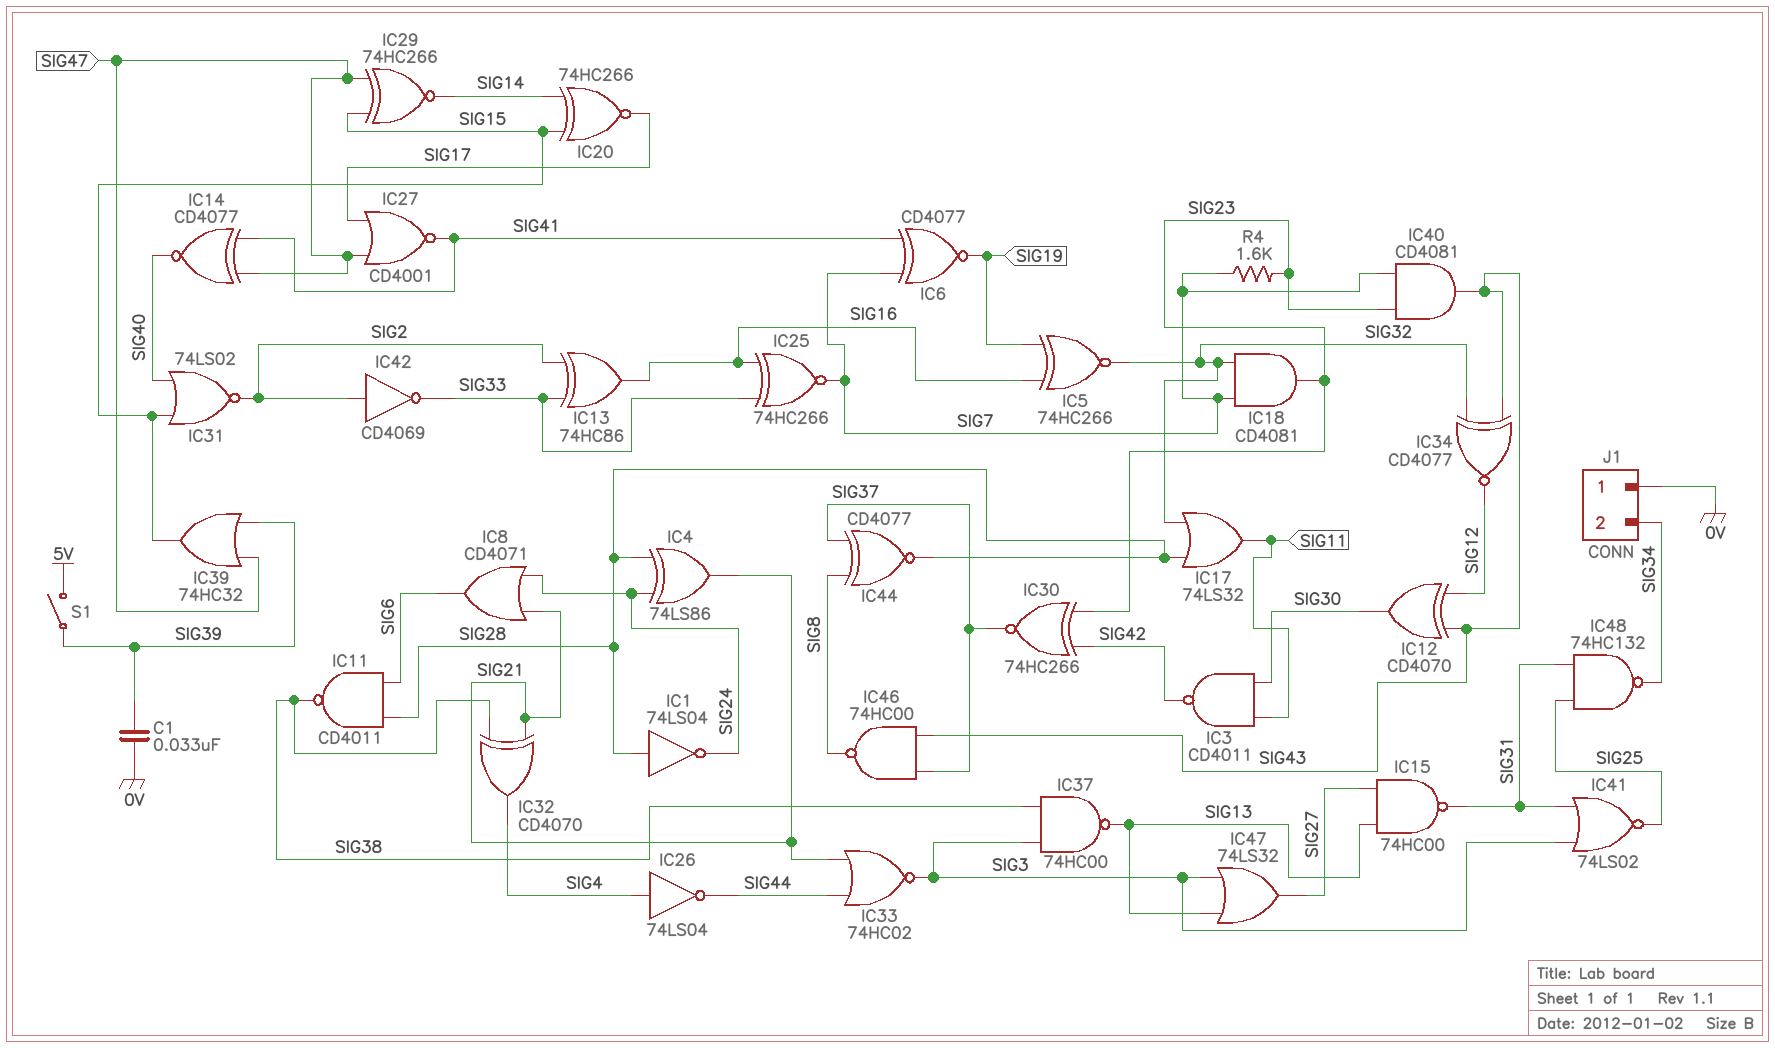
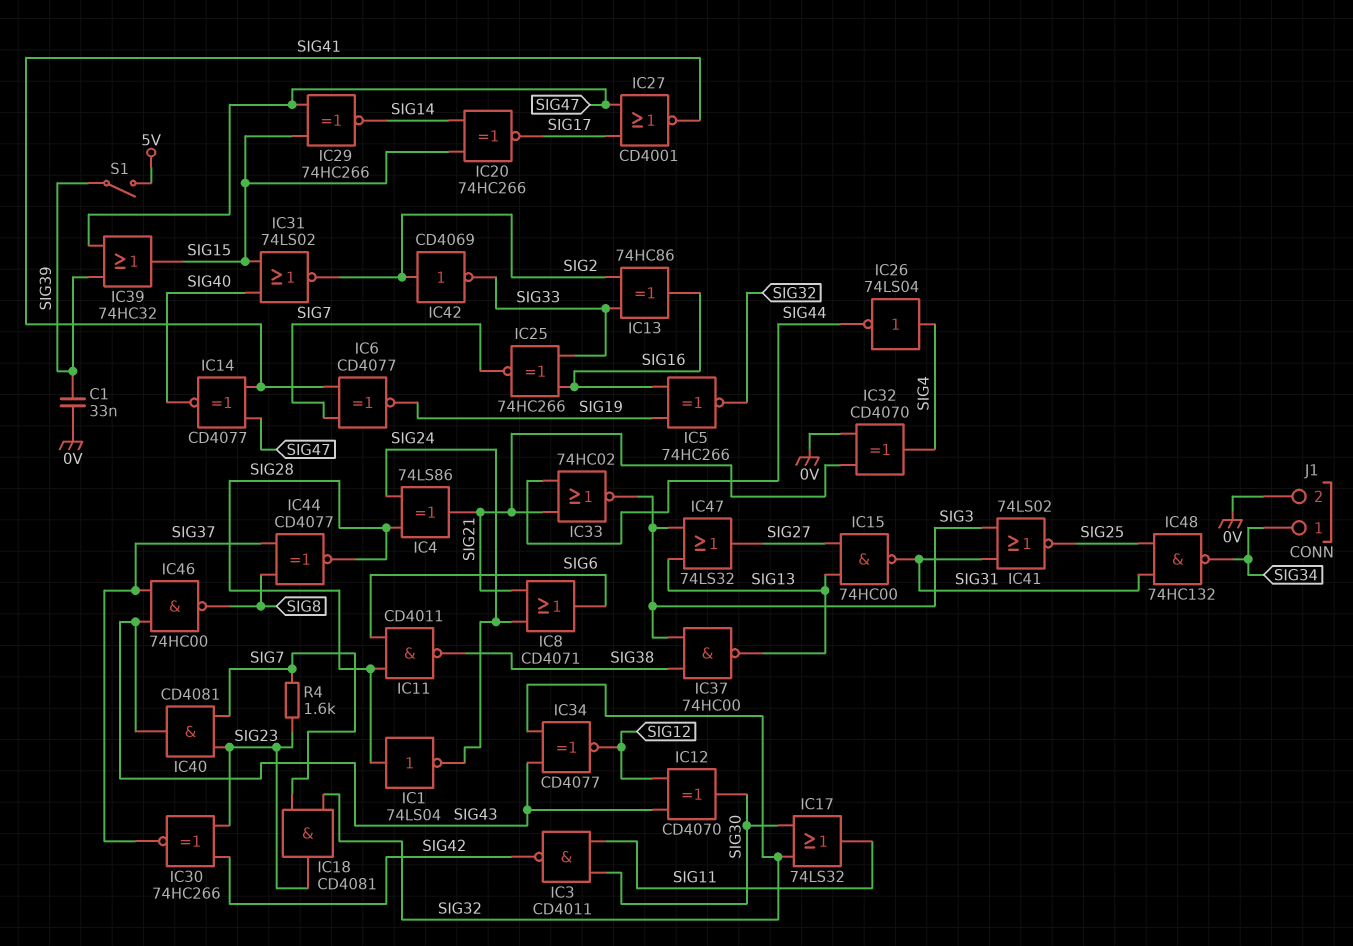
IC17: OR 74LS32 (in SIG28, in SIG32, out SIG11) -> OR 74LS32 (in SIG30, in SIG32, out SIG11)
IC32: XOR CD4070 (in SIG21, in SIG38, out SIG4) -> XOR CD4070 (in 0V, in SIG21, out SIG4)
J1 pin 1: 0V -> SIG34
J1 pin 2: SIG34 -> 0V

